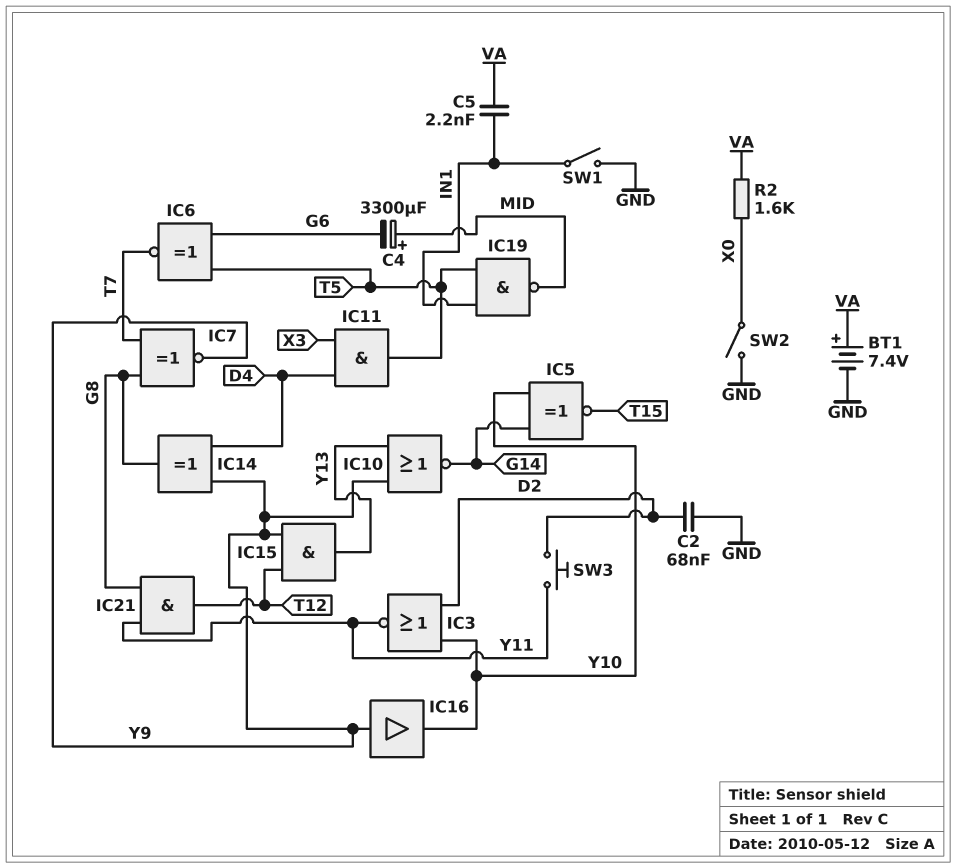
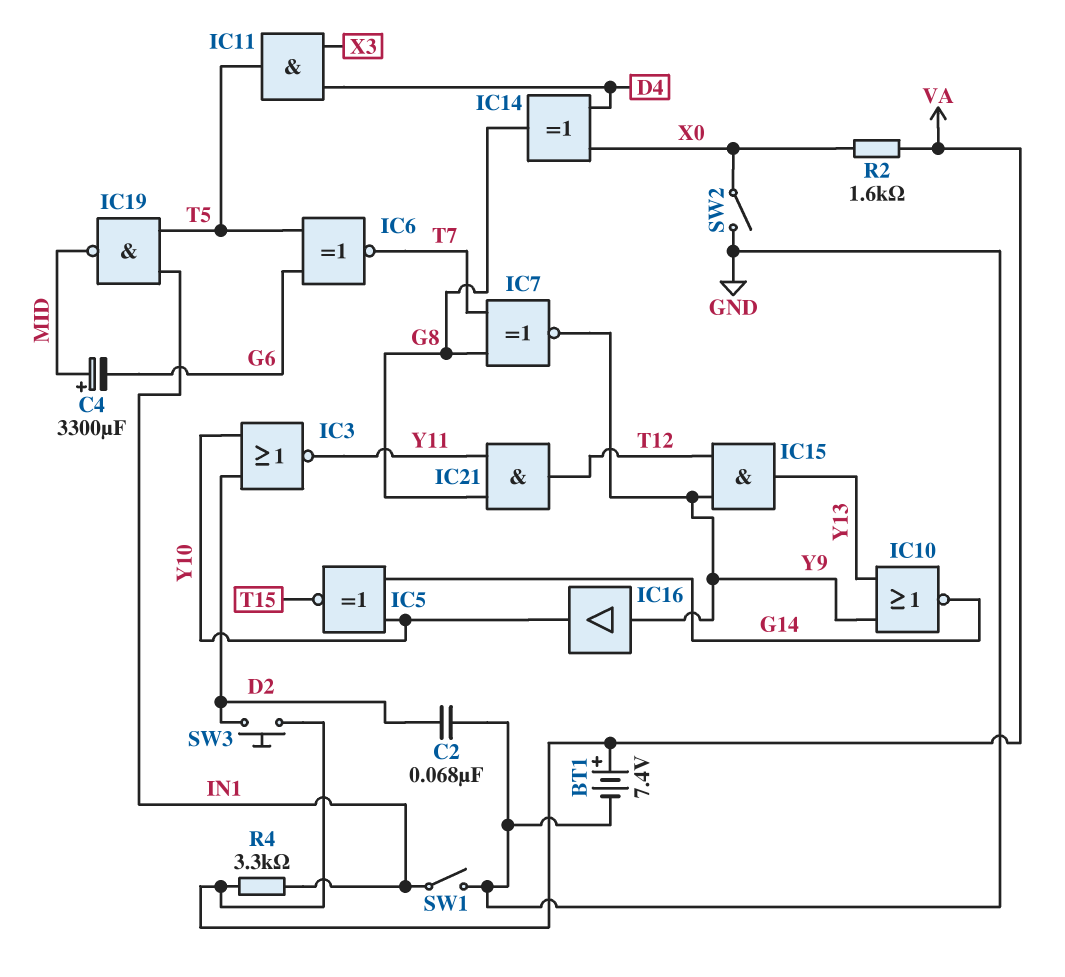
C5: 2.2nF (IN1, VA) -> none
IC14: XOR (in D4, in Y9, out G8) -> XOR (in D4, in X0, out G8)
R4: none -> 3.3k (IN1, VA)
SW3: button (D2, Y11) -> button (D2, VA)

